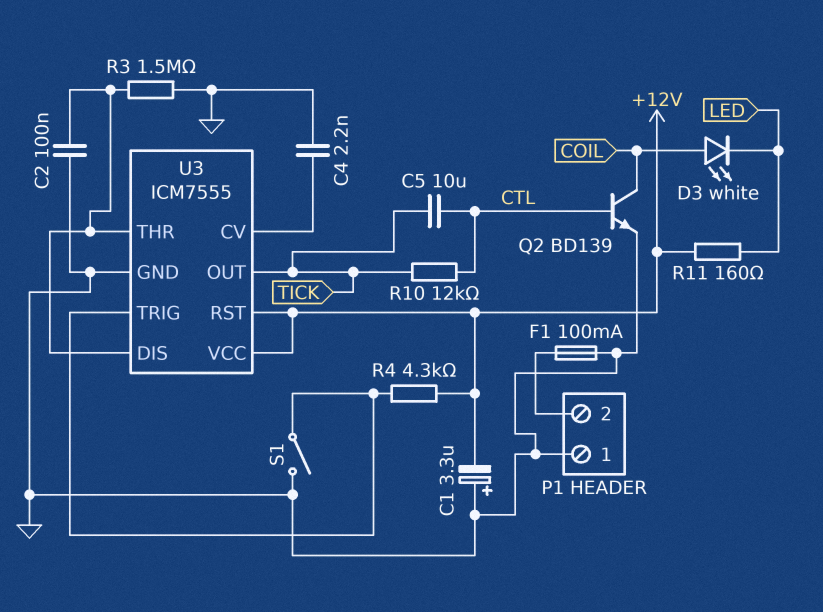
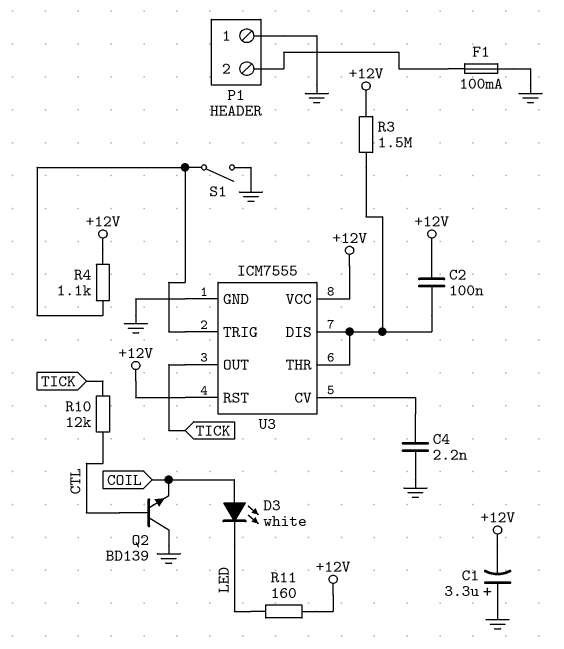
C2: 100nF (GND, U3/DIS) -> 100nF (+12V, U3/DIS)
C5: 10uF (CTL, TICK) -> none
Q2: NPN BD139 (B CTL, C COIL, E GND) -> NPN BD139 (B CTL, C GND, E COIL)
R3: 1.5M (GND, U3/DIS) -> 1.5M (+12V, U3/DIS)
R4: 4.3k (+12V, U3/TRIG) -> 1.1k (+12V, U3/TRIG)

